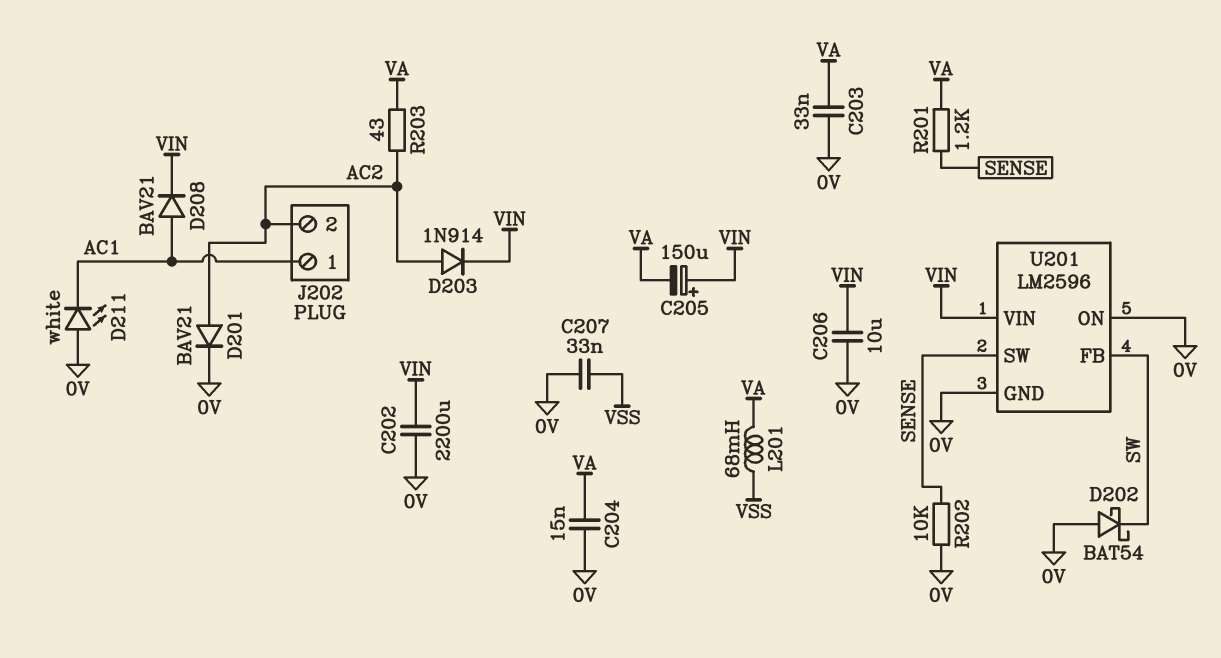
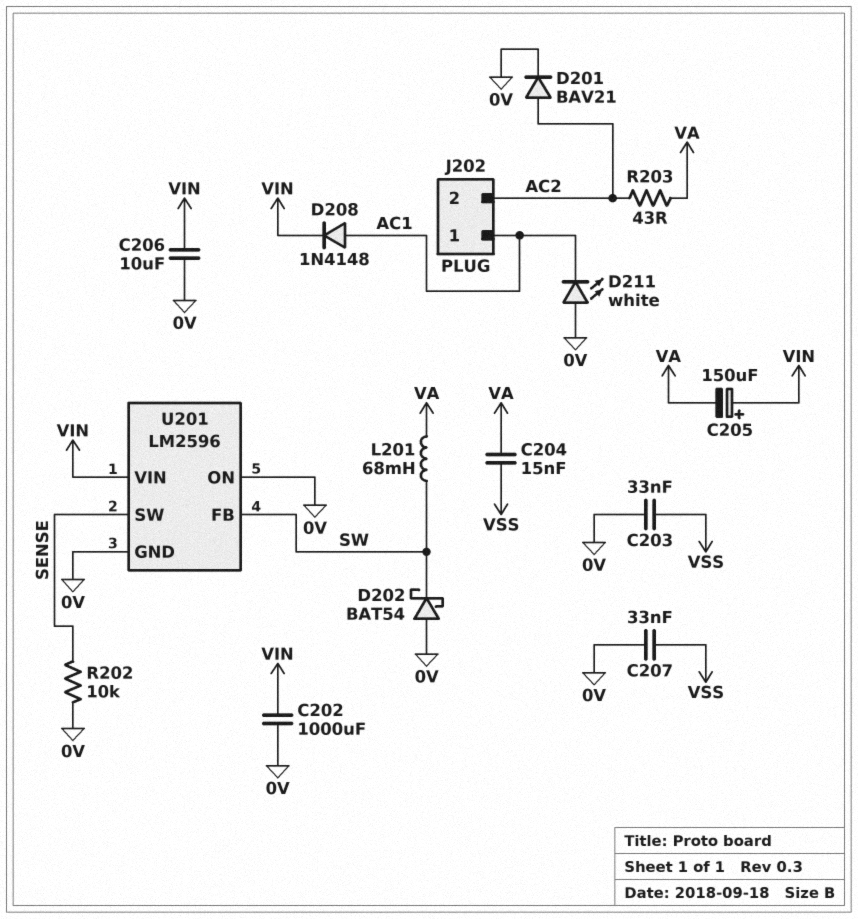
C202: 2200uF (0V, VIN) -> 1000uF (0V, VIN)
C203: 33nF (0V, VA) -> 33nF (0V, VSS)
C204: 15nF (0V, VA) -> 15nF (VA, VSS)
D203: diode 1N914 (A AC2, K VIN) -> none
D208: diode BAV21 (A AC1, K VIN) -> diode 1N4148 (A AC1, K VIN)
L201: 68mH (VA, VSS) -> 68mH (SW, VA)
R201: 1.2k (SENSE, VA) -> none

